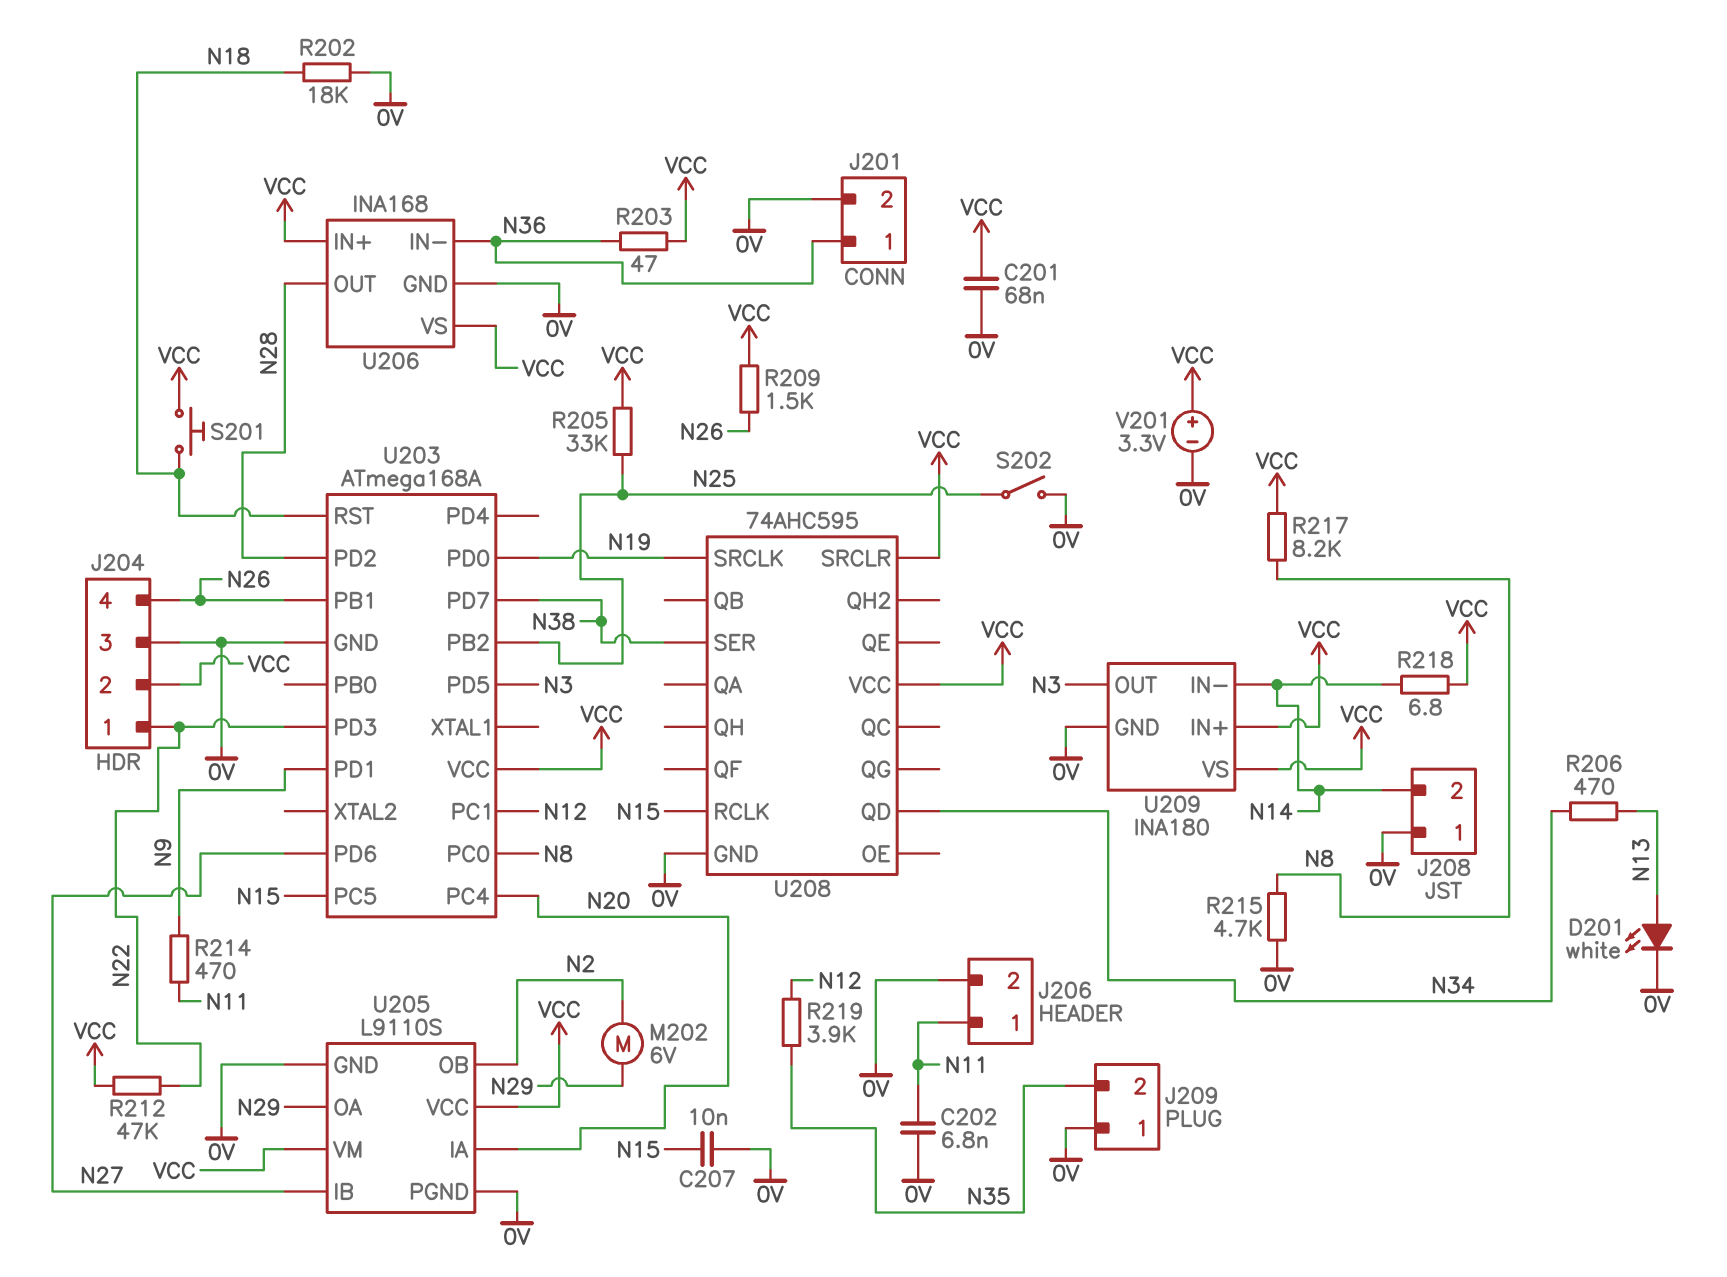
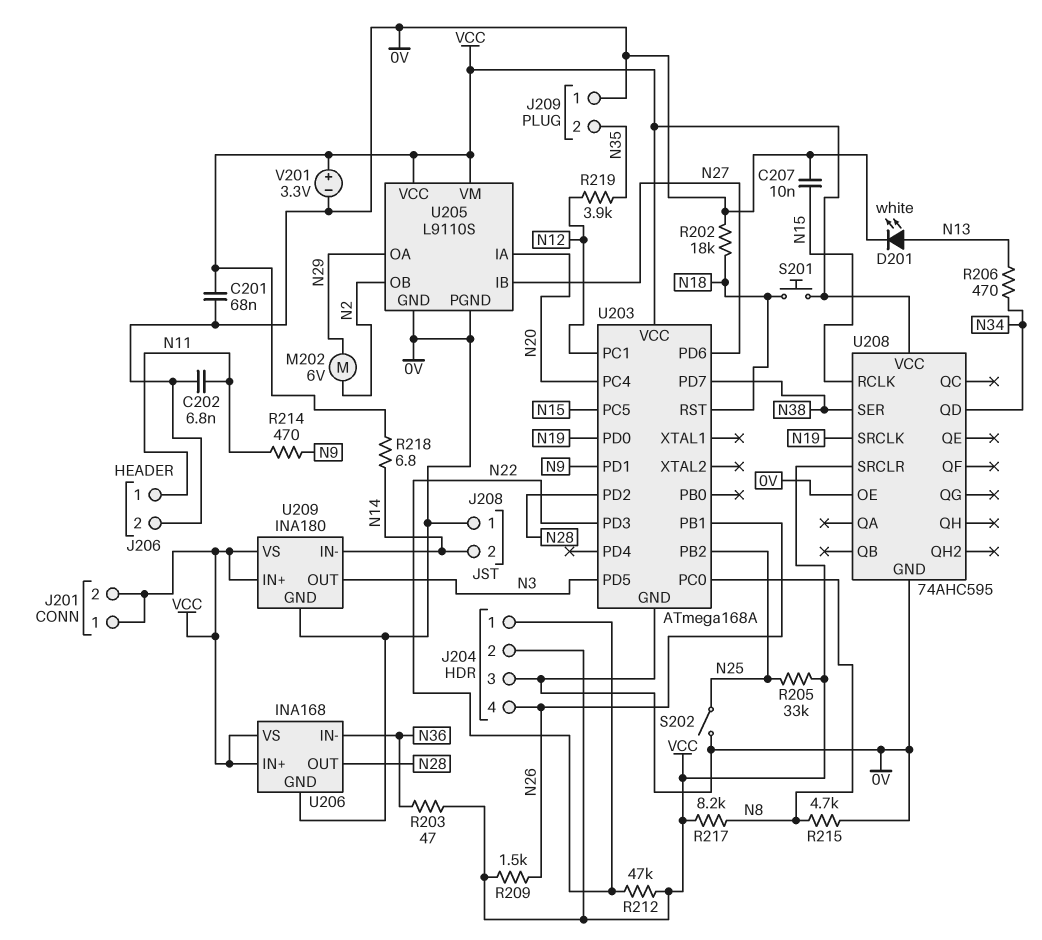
J201 pin 1: N36 -> VCC
J201 pin 2: 0V -> VCC
U208 pin OE: none -> 0V

